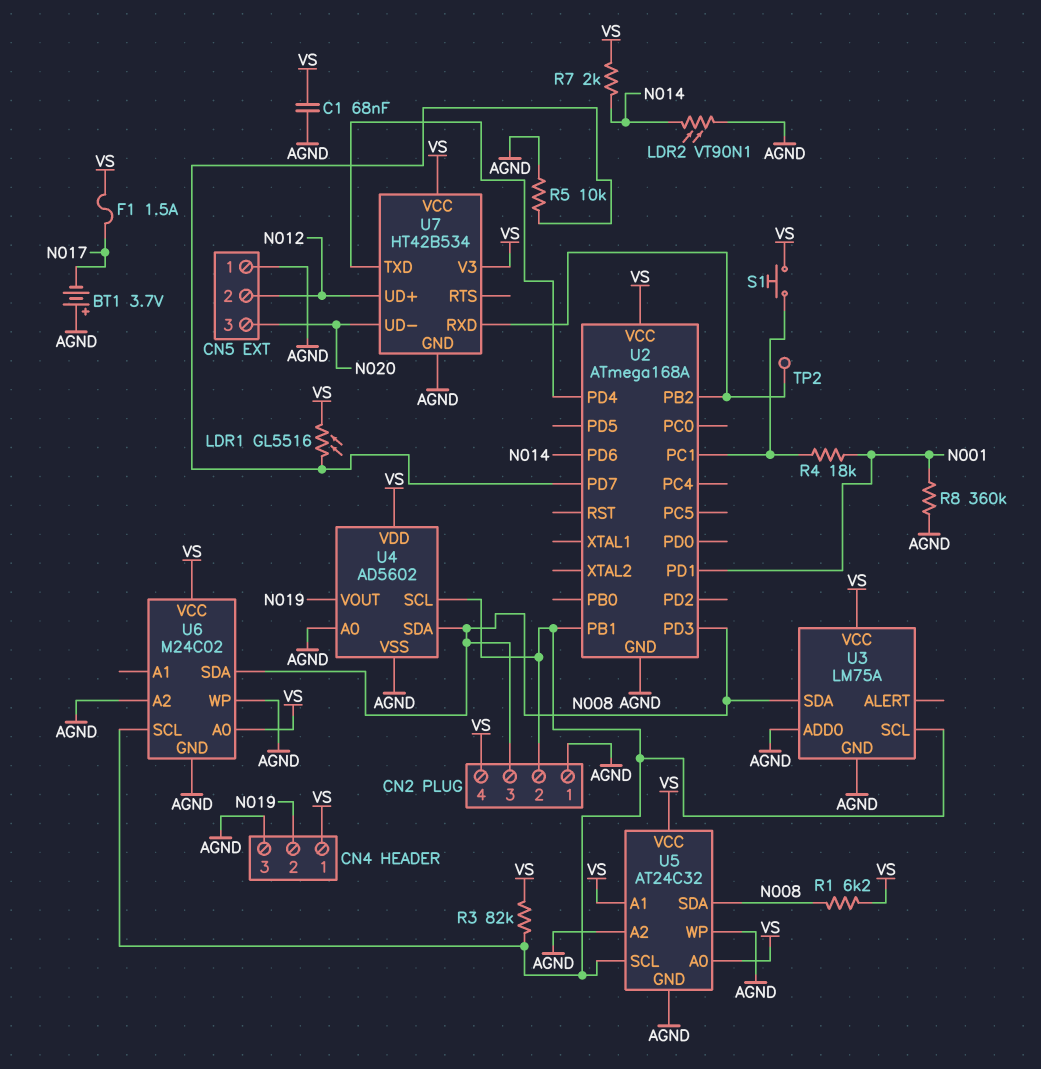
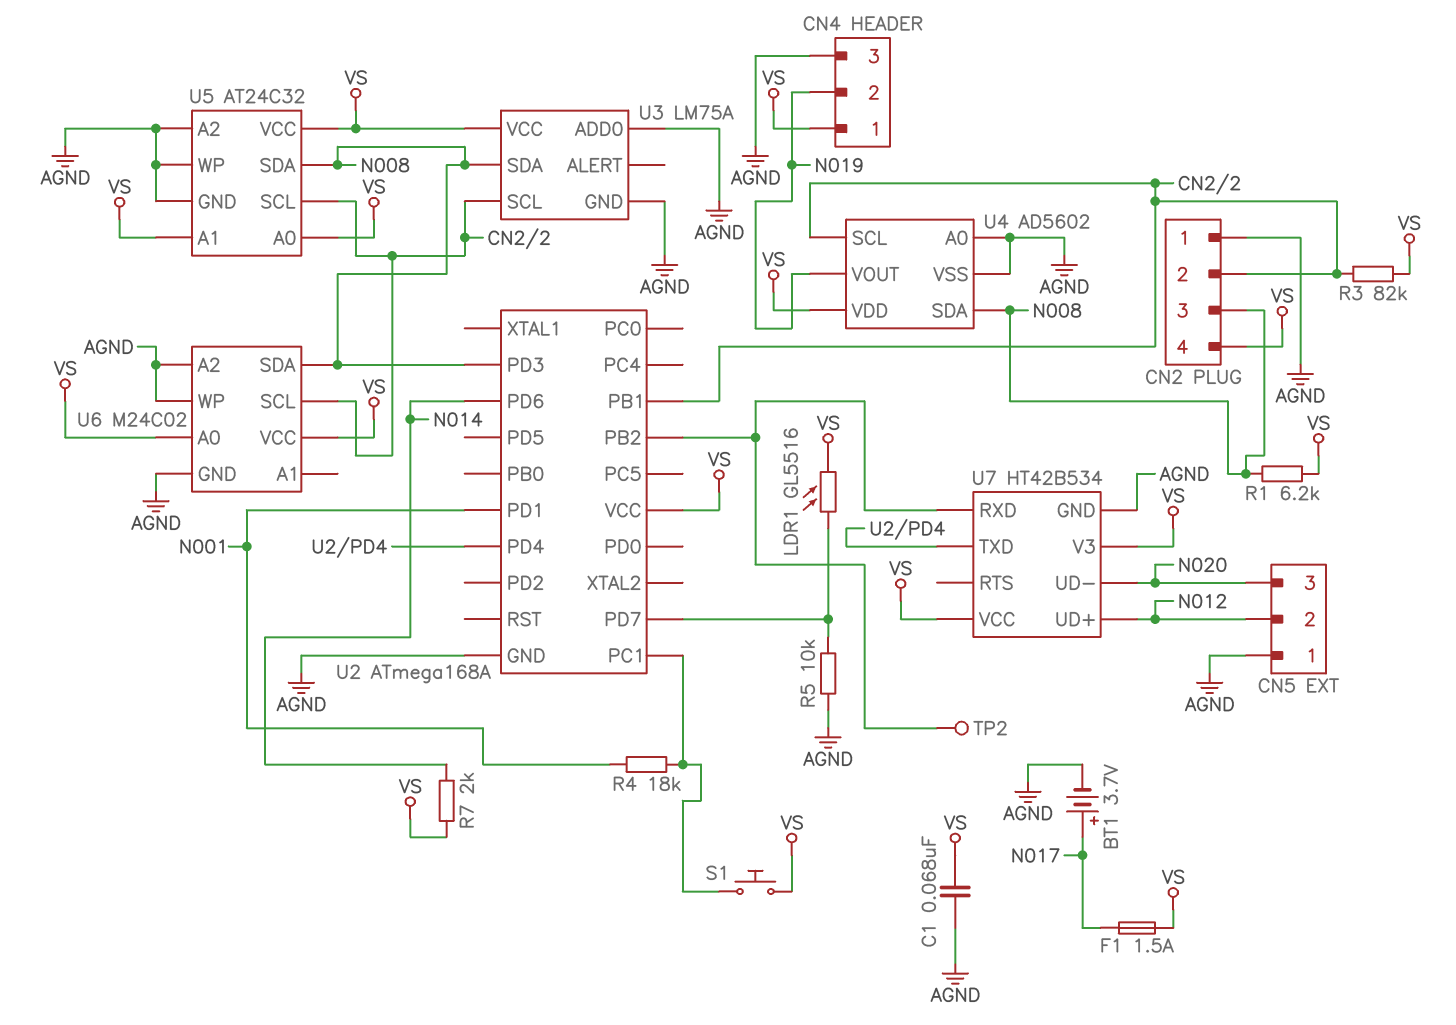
BT1: 3.7V (plus AGND, minus N017) -> 3.7V (plus N017, minus AGND)
LDR2: VT90N1 (AGND, N014) -> none
R8: 360k (AGND, N001) -> none

